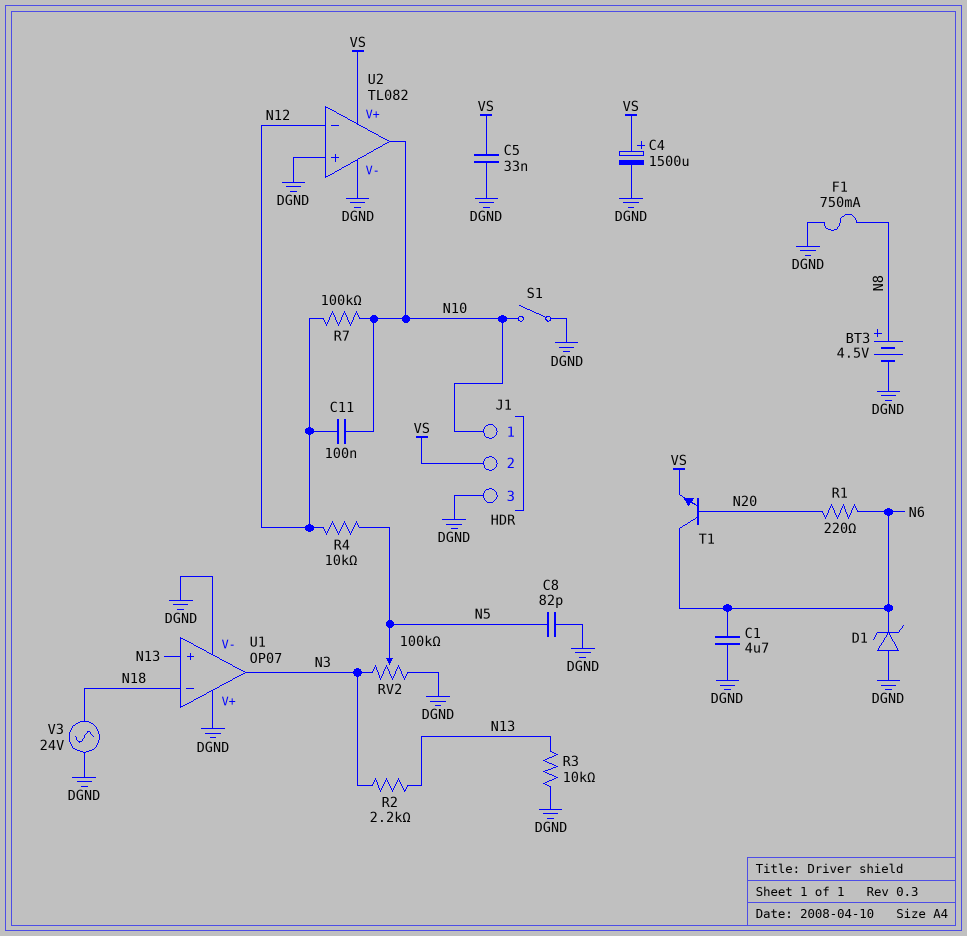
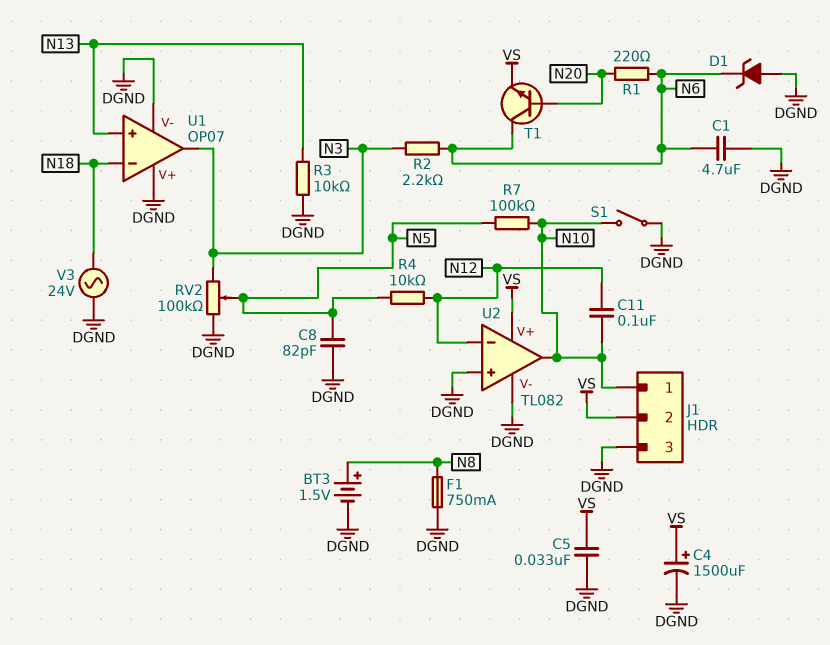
BT3: 4.5V (plus N8, minus DGND) -> 1.5V (plus N8, minus DGND)
R2: 2.2k (N3, N13) -> 2.2k (N3, N6)
R7: 100k (N10, N12) -> 100k (N5, N10)

